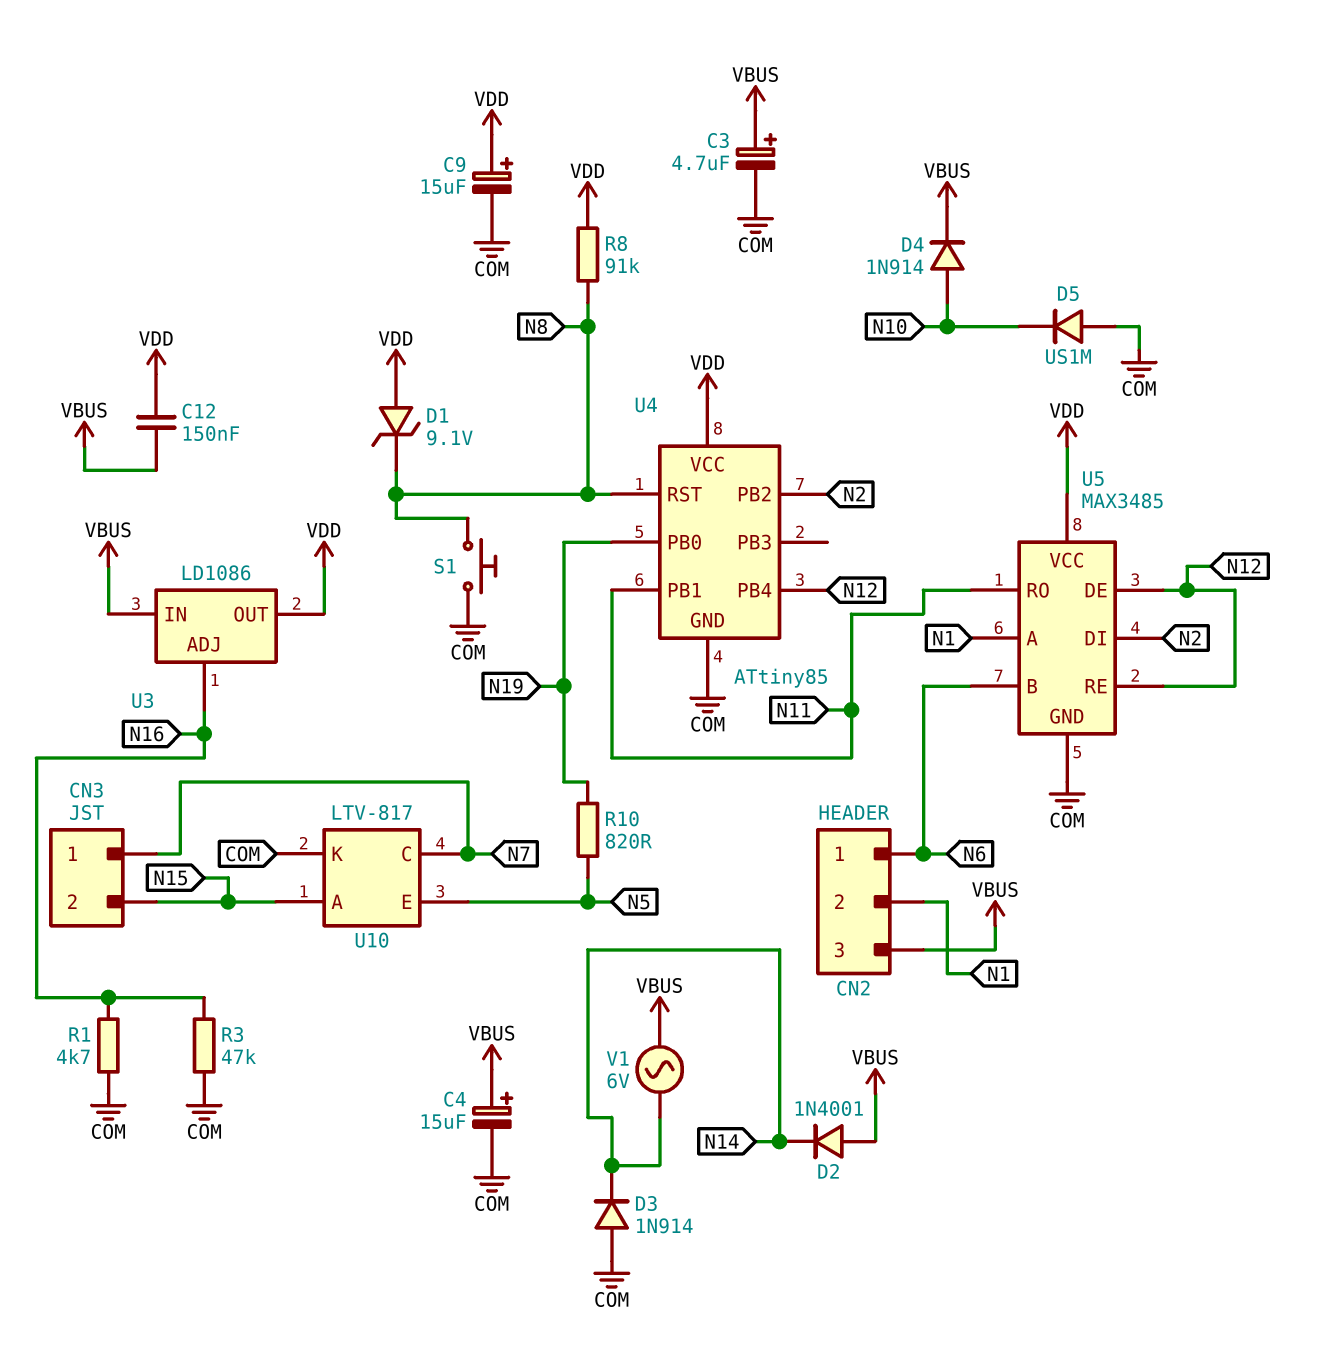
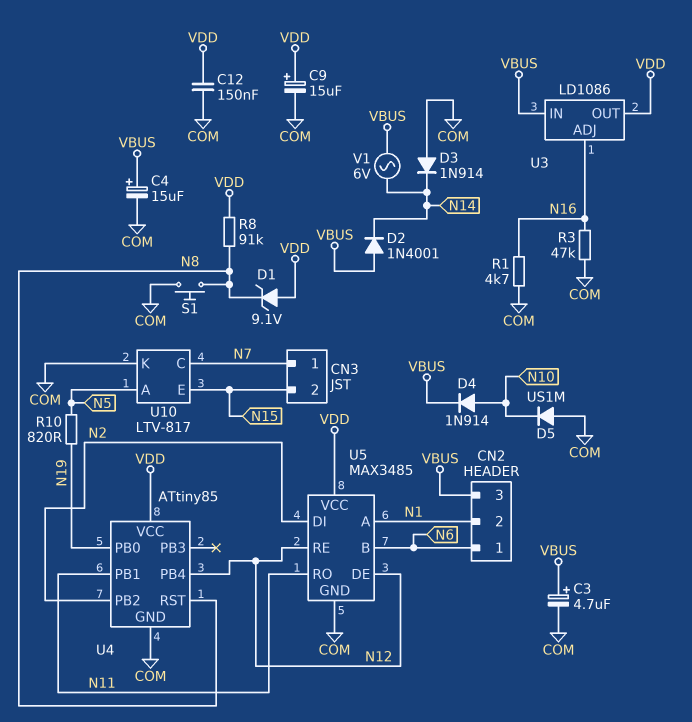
C12: 150nF (VBUS, VDD) -> 150nF (COM, VDD)
U10 pin A: N15 -> N5
U10 pin E: N5 -> N15

